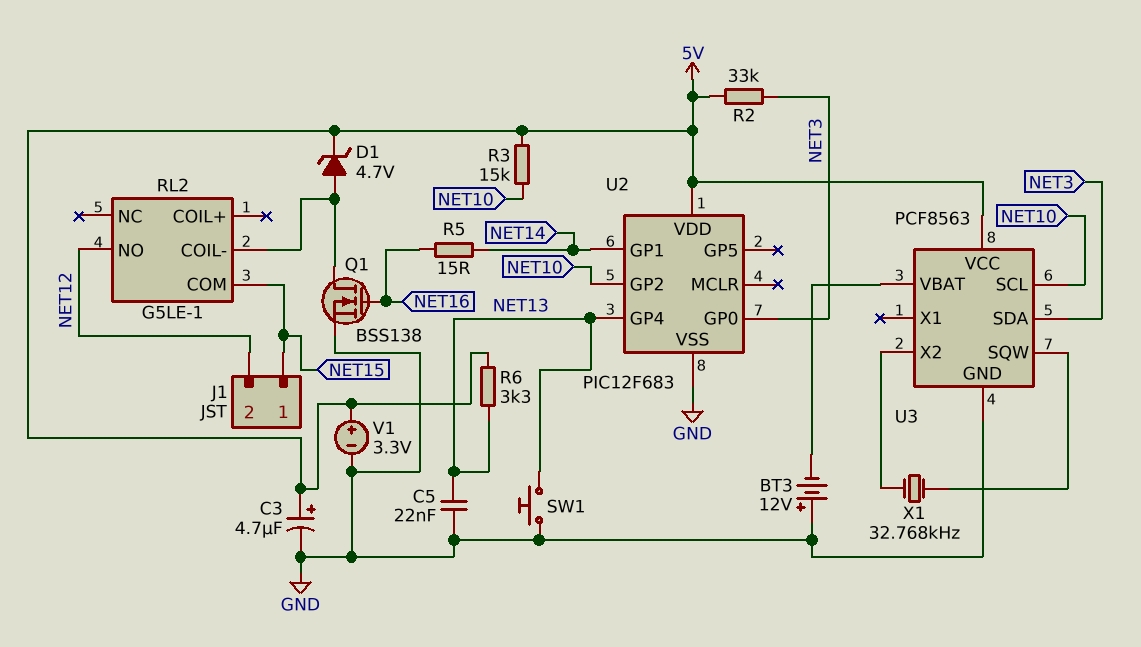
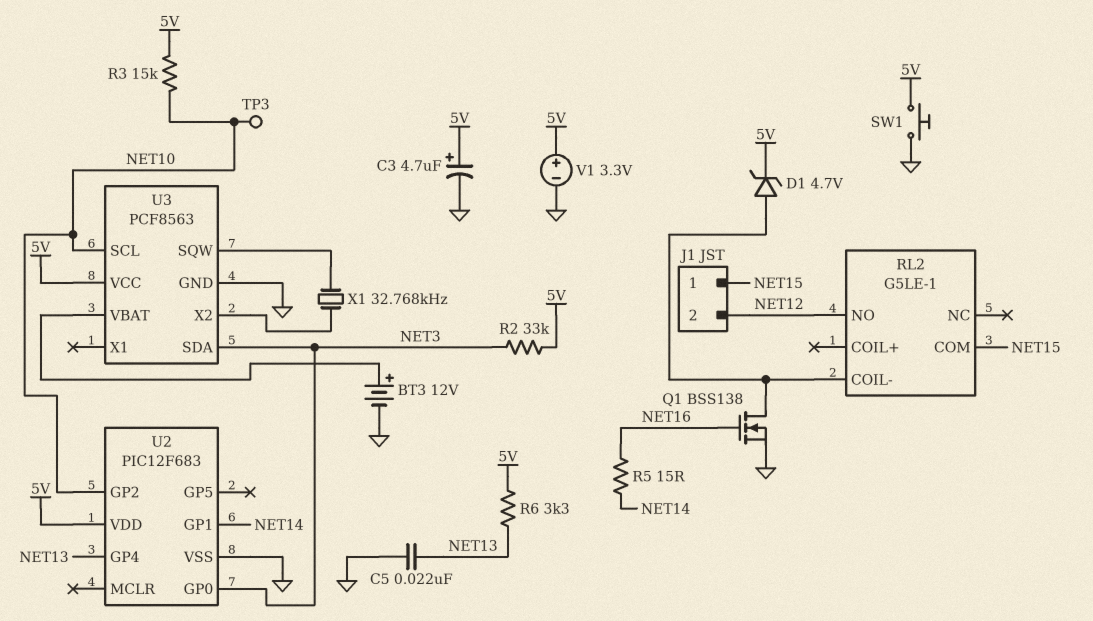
BT3: 12V (plus GND, minus U3/VBAT) -> 12V (plus U3/VBAT, minus GND)
SW1: button (GND, NET13) -> button (5V, GND)
TP3: none -> test point (NET10)

